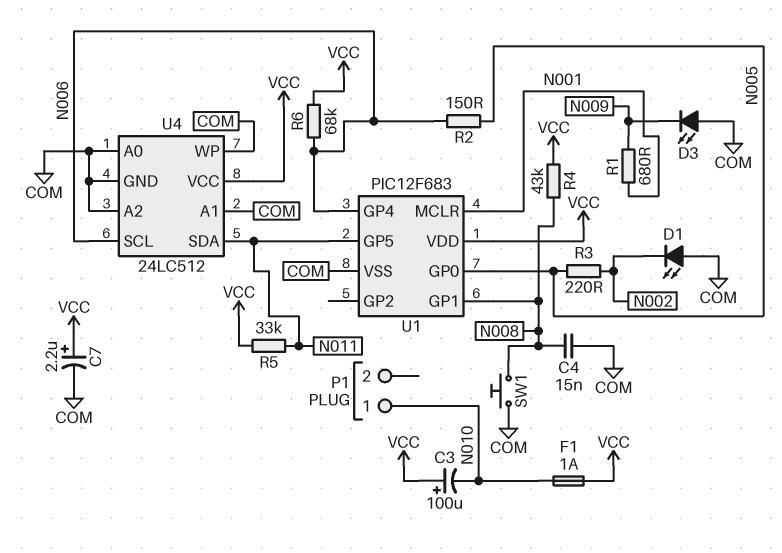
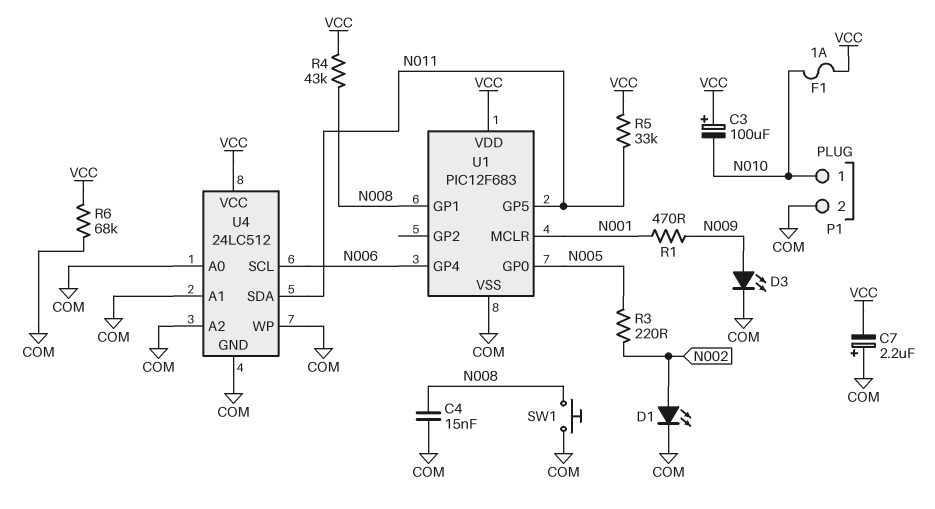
C7: 2.2uF (plus VCC, minus COM) -> 2.2uF (plus COM, minus VCC)
D1: LED (A COM, K N002) -> LED (A N002, K COM)
D3: LED (A COM, K N009) -> LED (A N009, K COM)
P1 pin 2: none -> COM
R1: 680 (N001, N009) -> 470 (N001, N009)
R2: 150 (N005, N006) -> none
R6: 68k (N006, VCC) -> 68k (COM, VCC)

